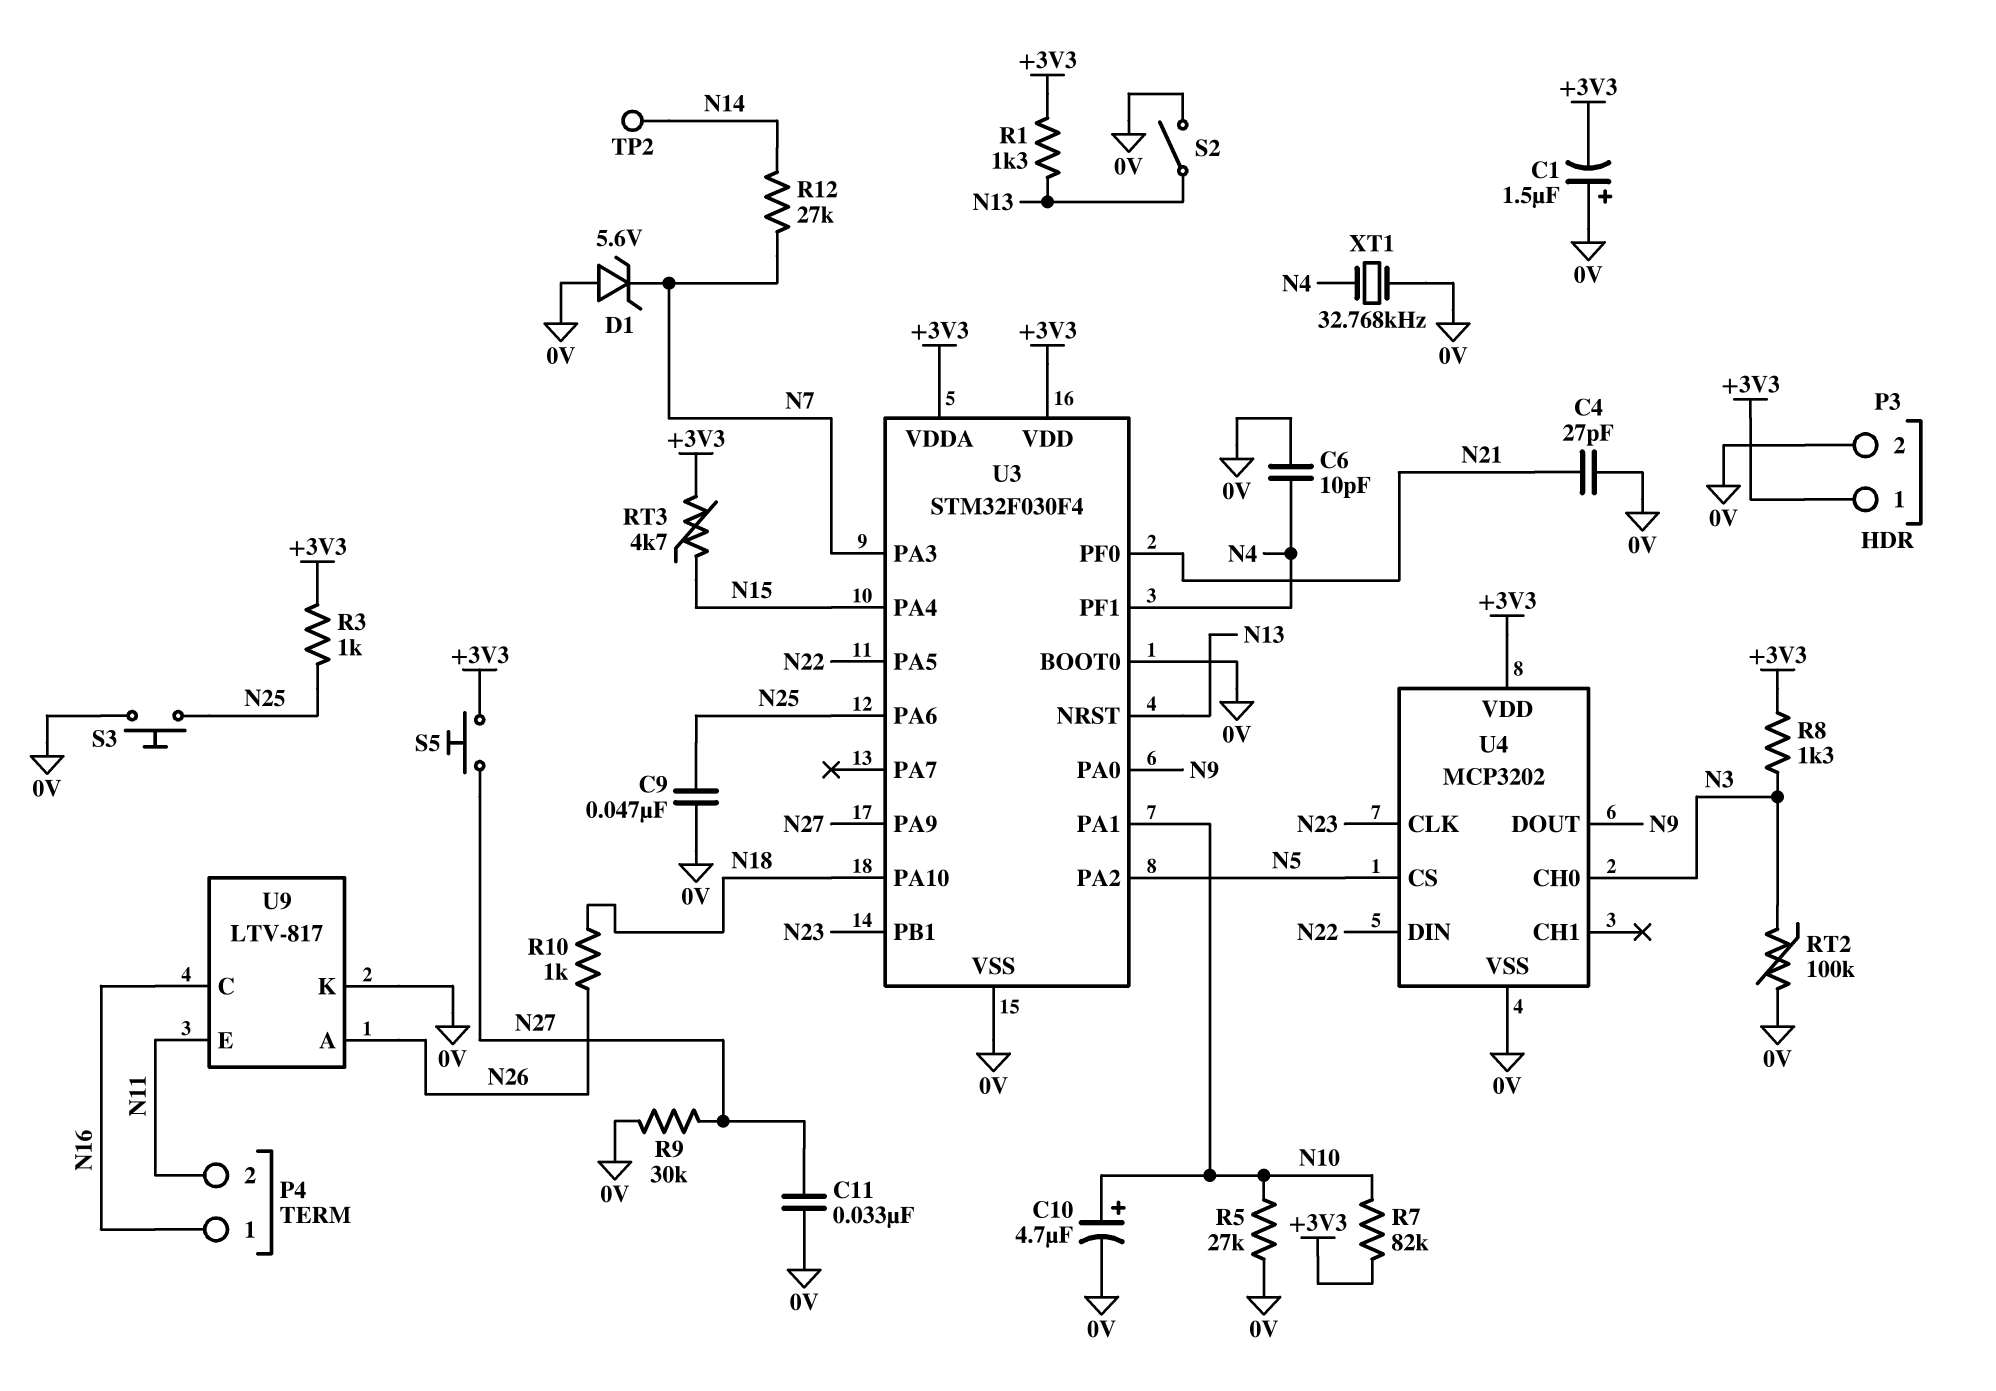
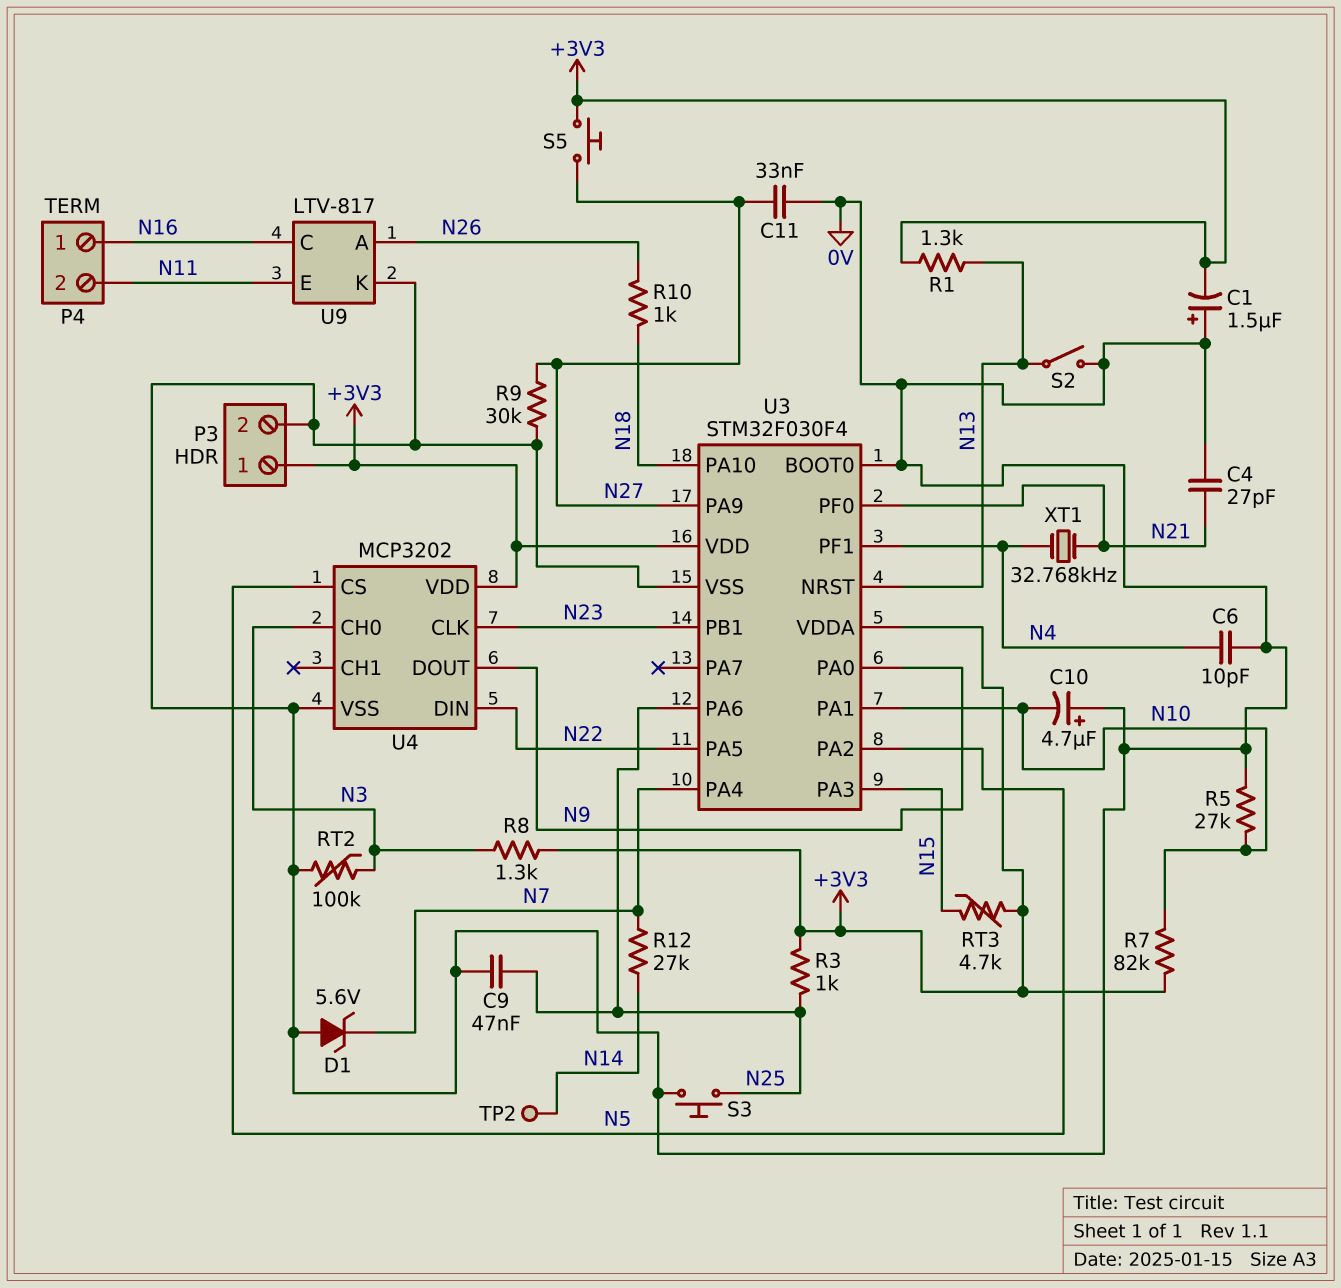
C10: 4.7uF (plus N10, minus 0V) -> 4.7uF (plus 0V, minus N10)
U3 pin PA3: N7 -> N15
U3 pin PA4: N15 -> N7
XT1: 32.768kHz (0V, N4) -> 32.768kHz (N4, N21)

